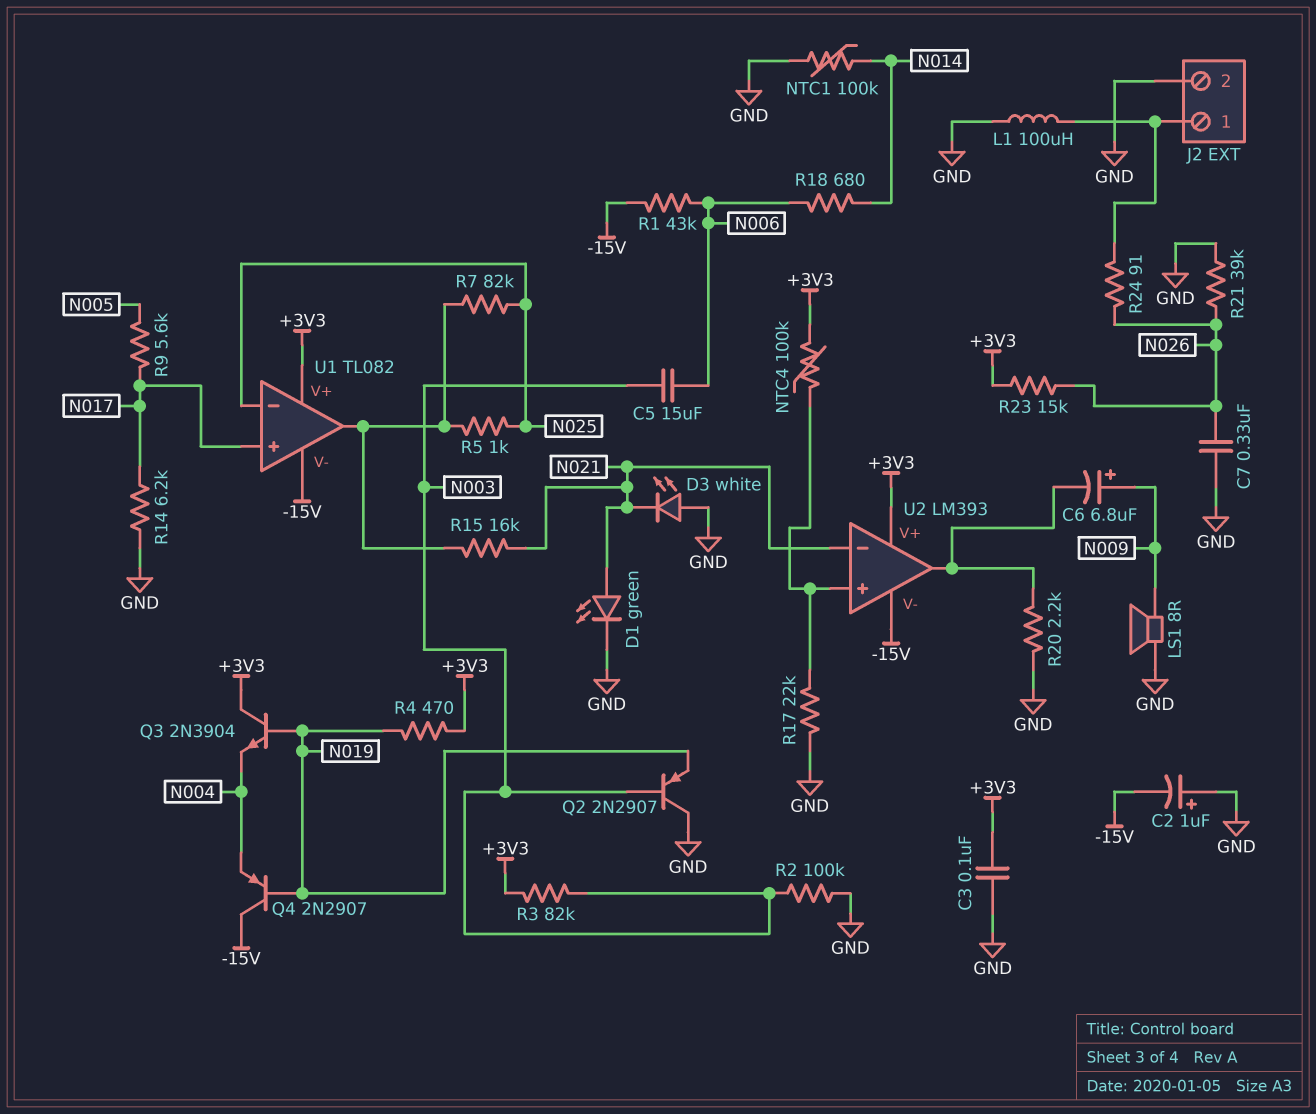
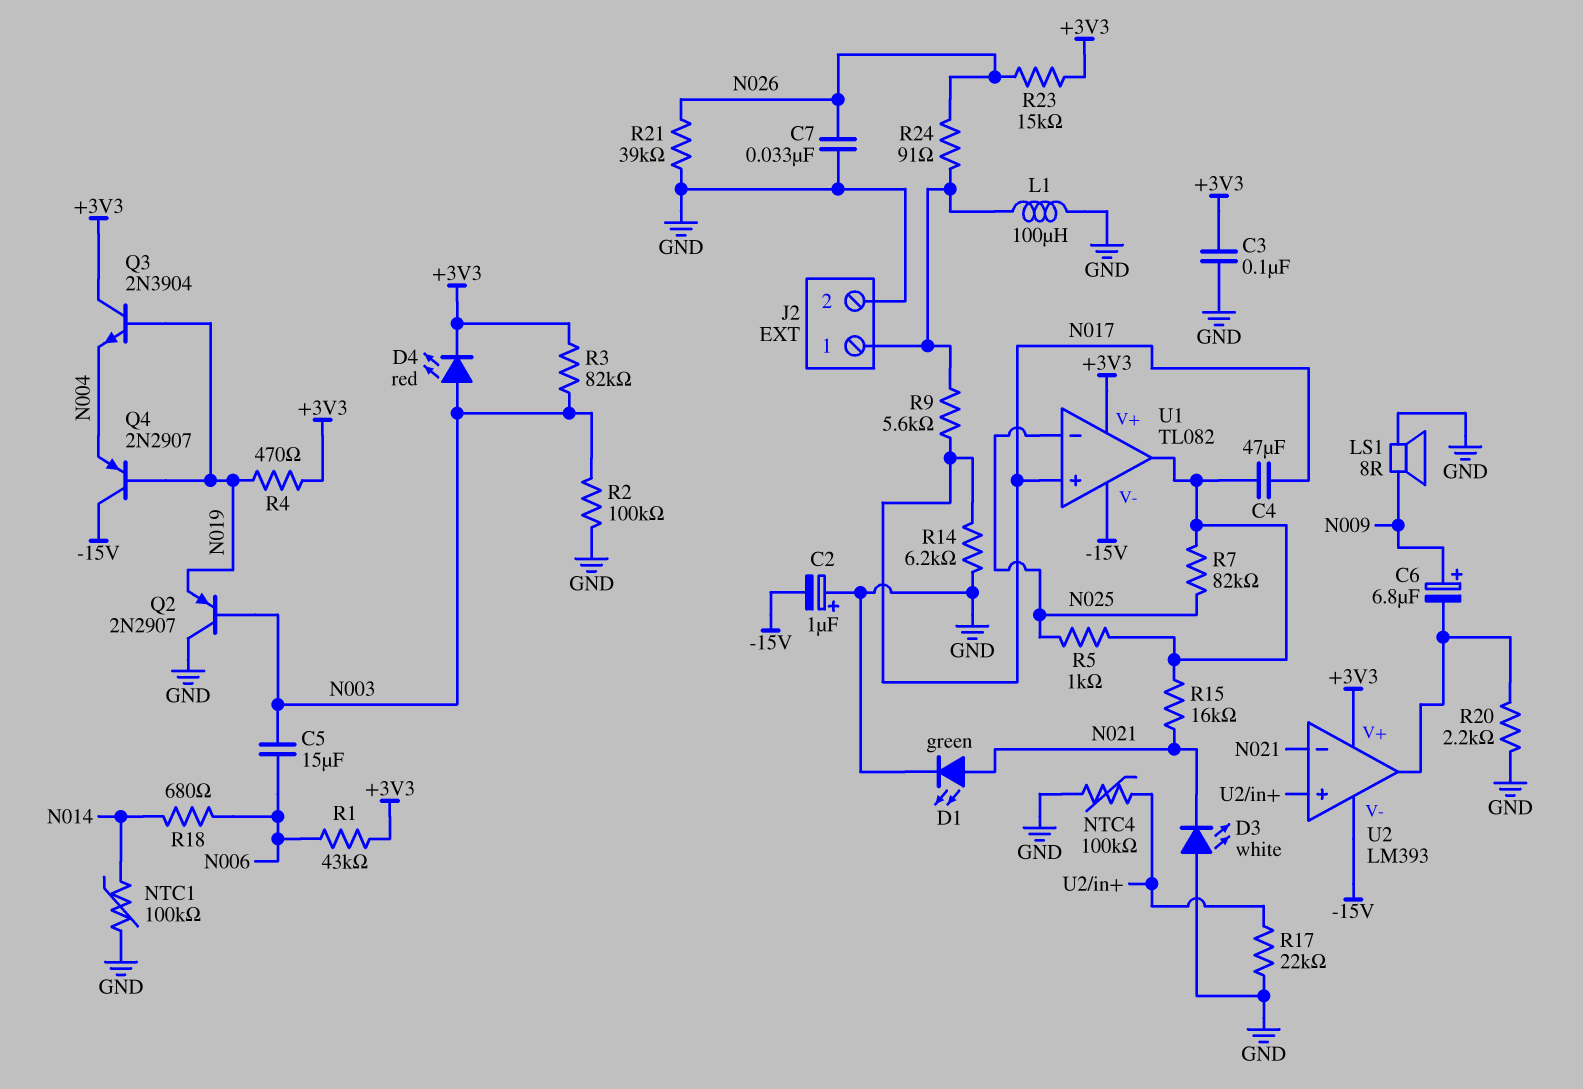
C4: none -> 47uF (N017, U1/out)
C7: 330nF (GND, N026) -> 33nF (GND, N026)
D4: none -> LED red (A N003, K +3V3)
NTC4: 100k (+3V3, U2/in+) -> 100k (GND, U2/in+)
R1: 43k (-15V, N006) -> 43k (+3V3, N006)
R9: 5.6k (N005, N017) -> 5.6k (J2/1, N017)

